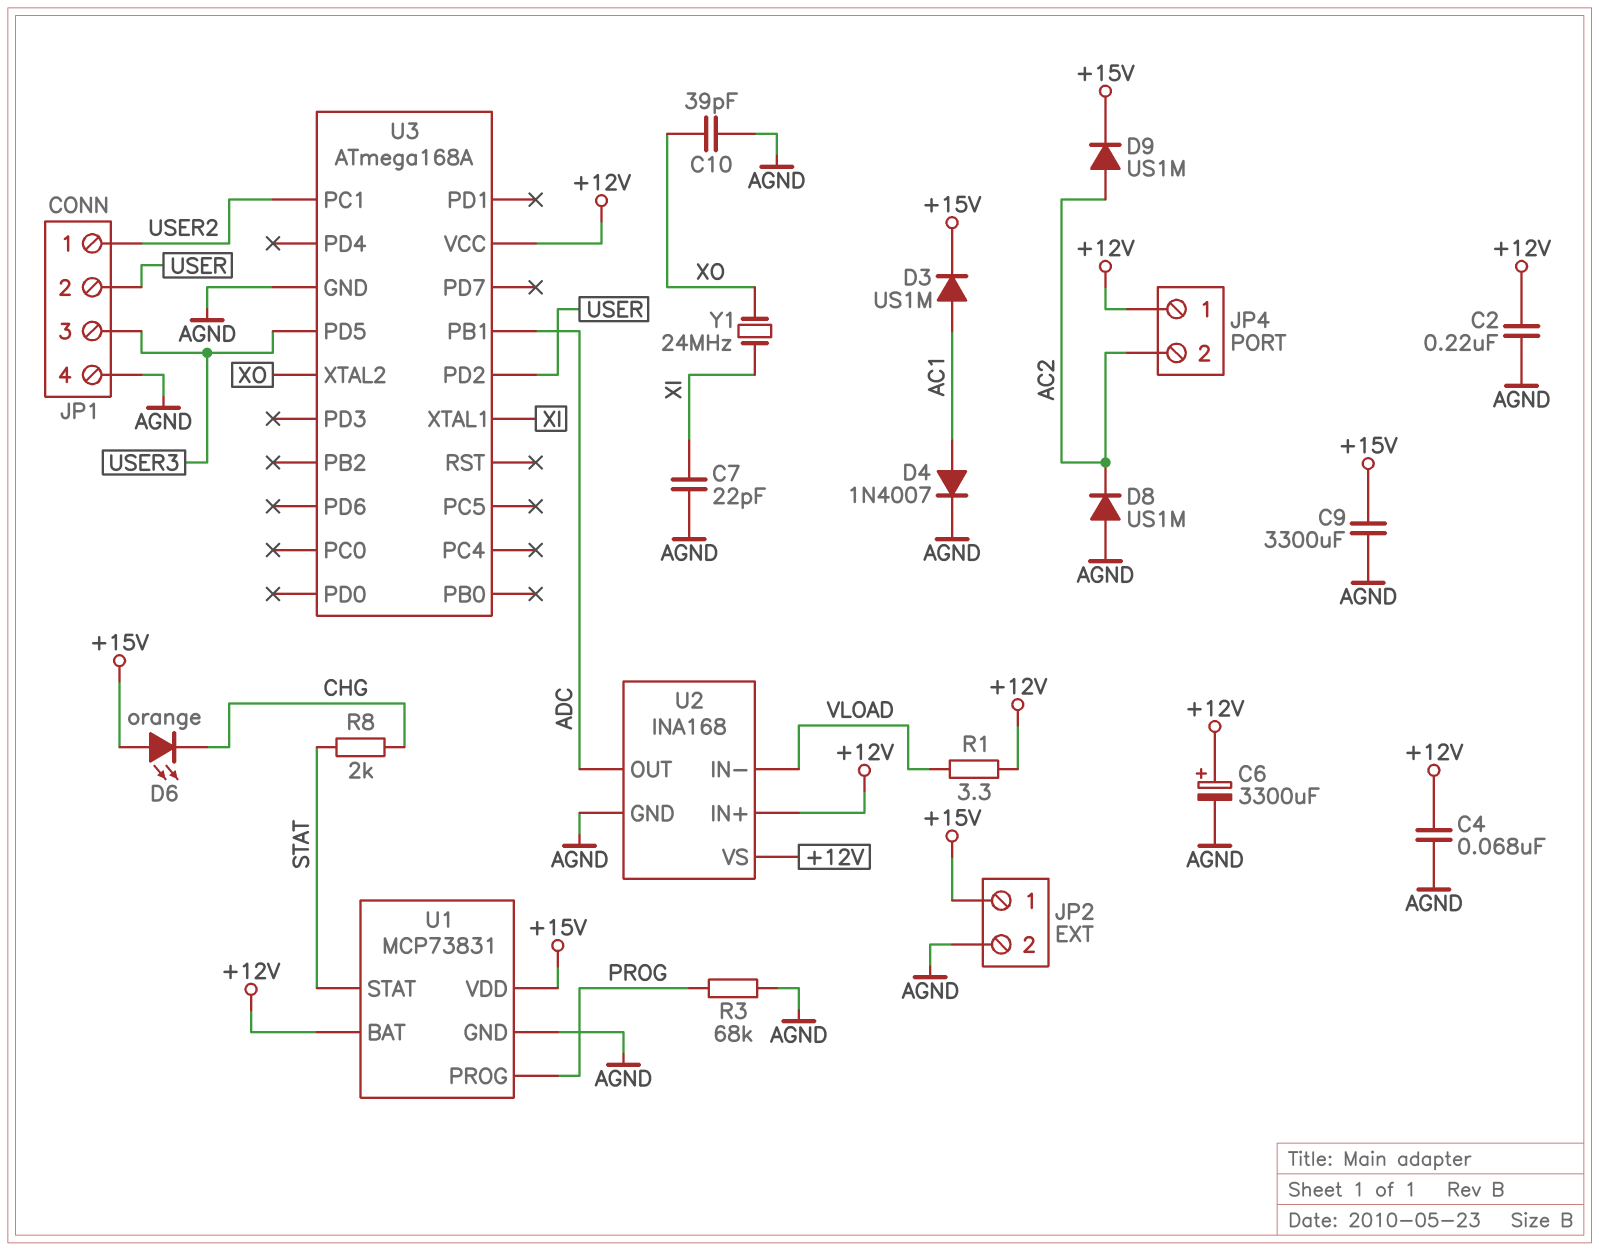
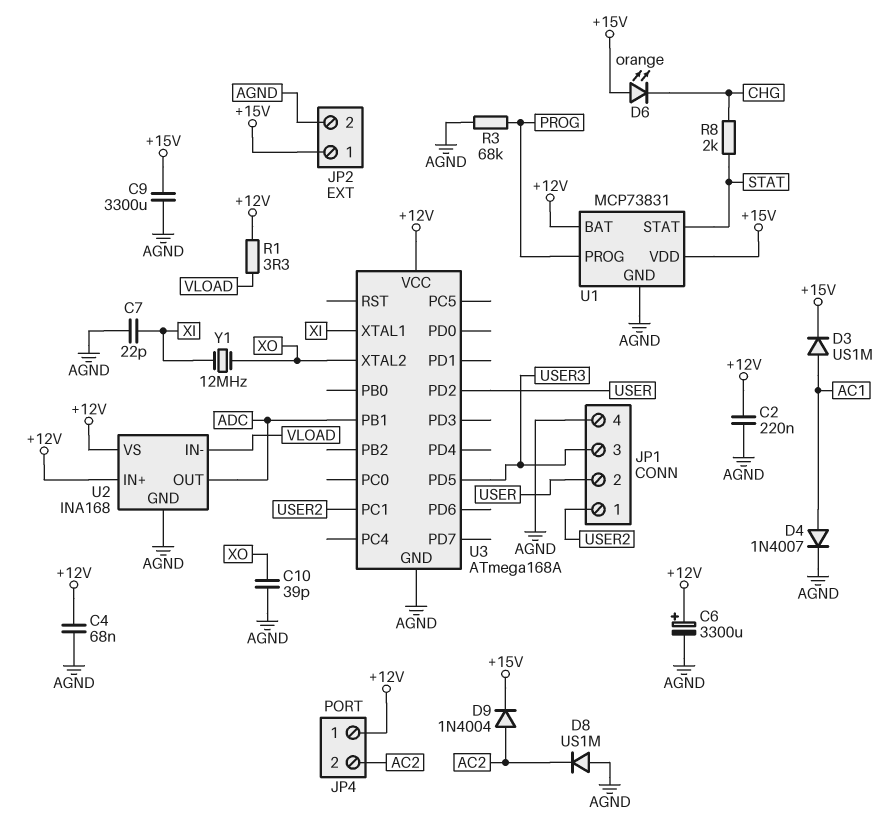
D9: diode US1M (A AC2, K +15V) -> diode 1N4004 (A AC2, K +15V)
Y1: 24MHz (XI, XO) -> 12MHz (XI, XO)

